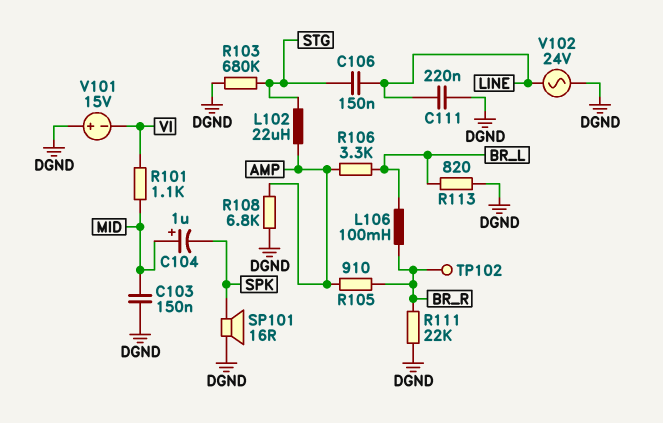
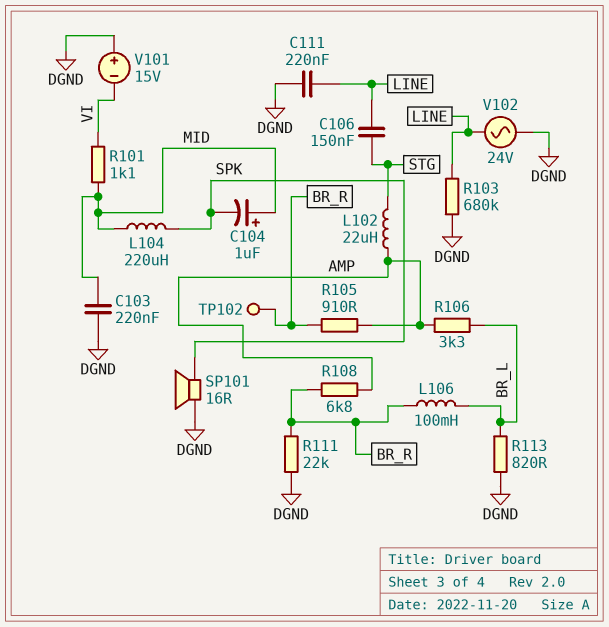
C103: 150nF (DGND, MID) -> 220nF (DGND, MID)
L104: none -> 220uH (MID, SPK)
R103: 680k (DGND, STG) -> 680k (DGND, LINE)
R108: 6.8k (AMP, DGND) -> 6.8k (AMP, BR_R)

